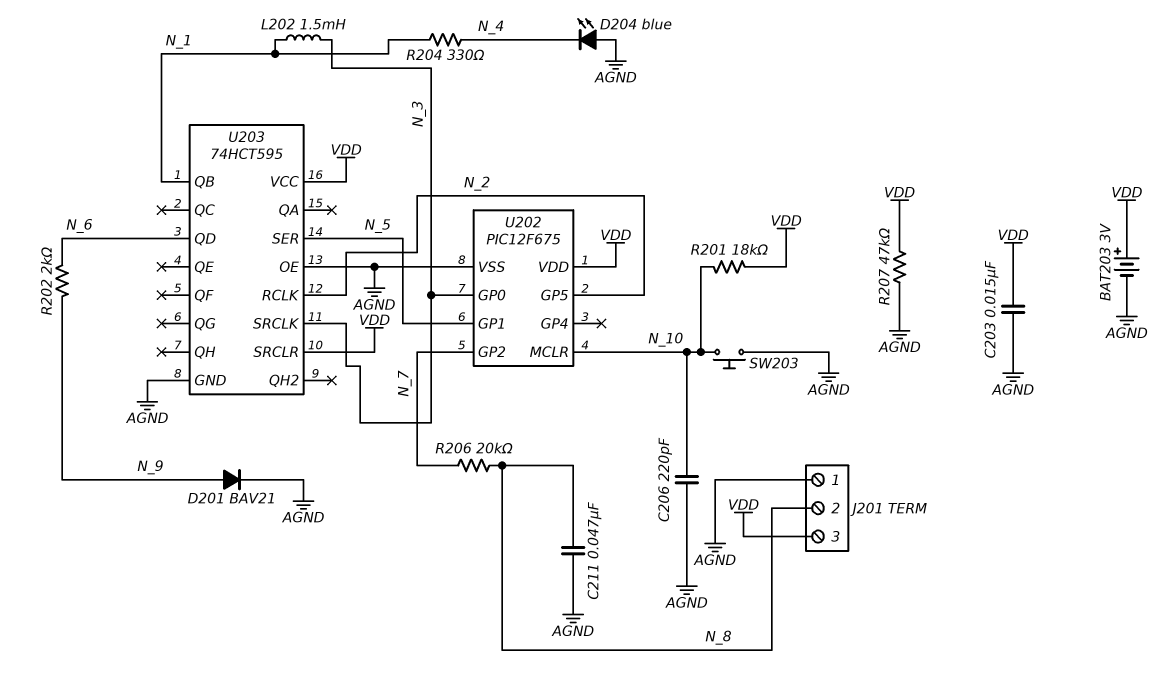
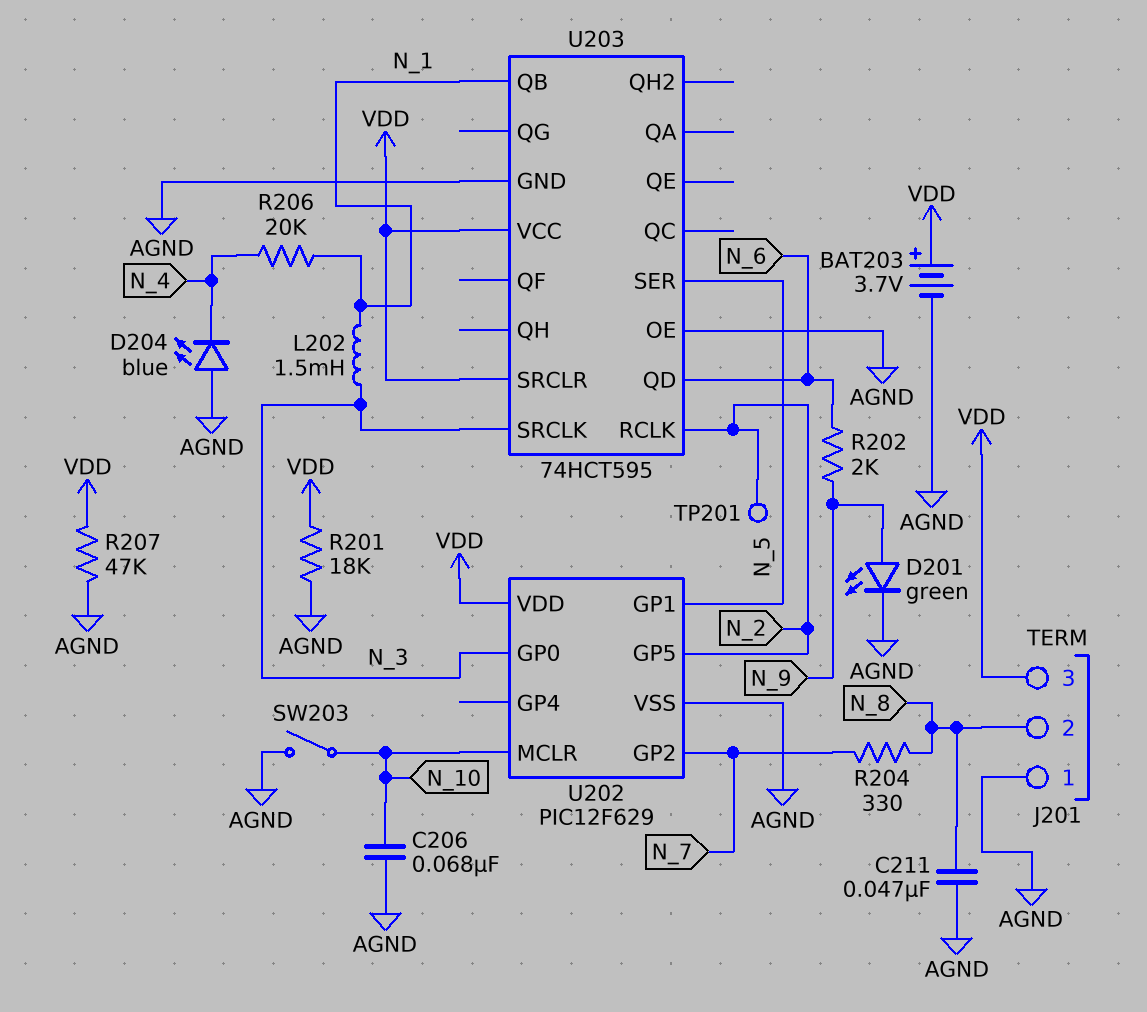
BAT203: 3V (plus VDD, minus AGND) -> 3.7V (plus VDD, minus AGND)
C203: 15nF (AGND, VDD) -> none
C206: 220pF (AGND, N_10) -> 68nF (AGND, N_10)
D201: diode BAV21 (A N_9, K AGND) -> LED green (A N_9, K AGND)
R201: 18k (N_10, VDD) -> 18k (AGND, VDD)
R204: 330 (N_1, N_4) -> 330 (N_7, N_8)
R206: 20k (N_7, N_8) -> 20k (N_1, N_4)
SW203: button (AGND, N_10) -> switch (AGND, N_10)
TP201: none -> test point (N_2)
U202: PIC12F675 -> PIC12F629

